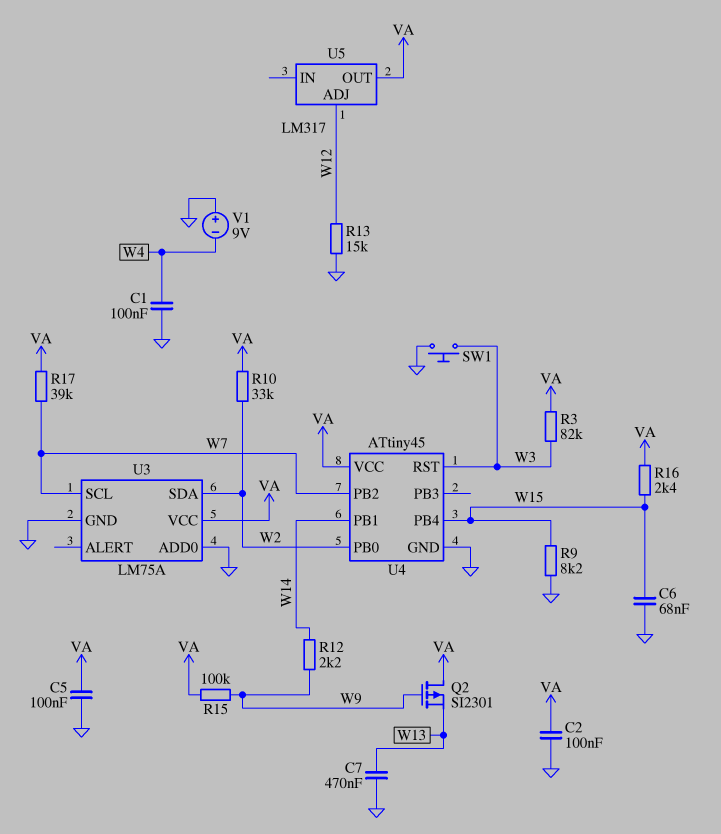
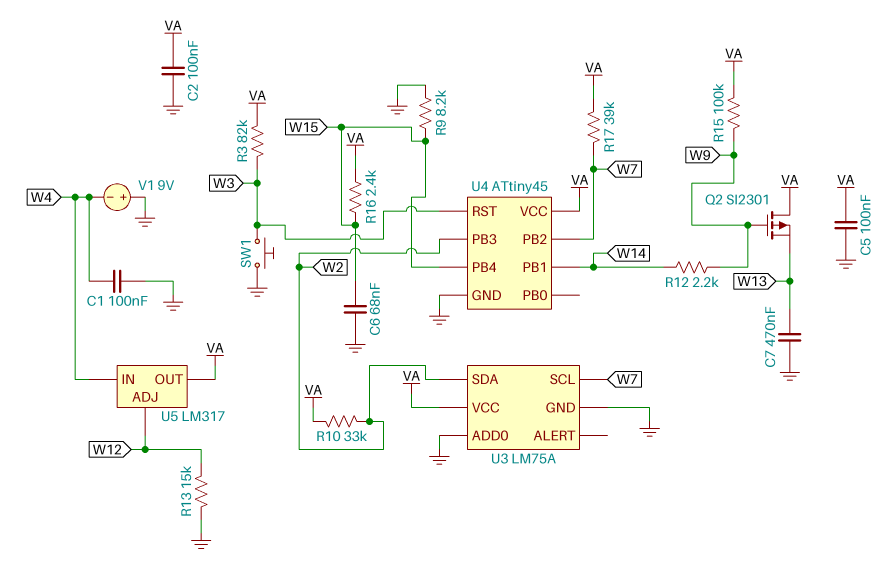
U4 pin PB0: W2 -> none
U4 pin PB3: none -> W2
U5 pin IN: none -> W4

